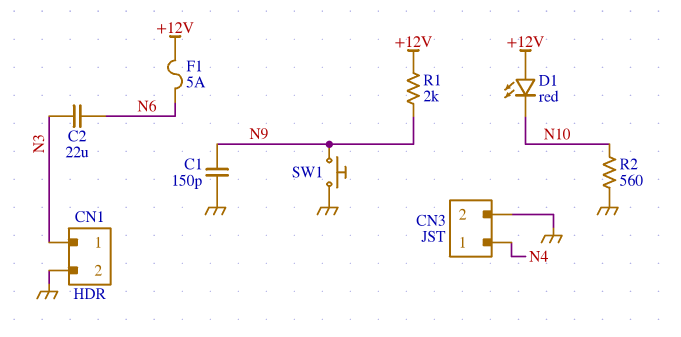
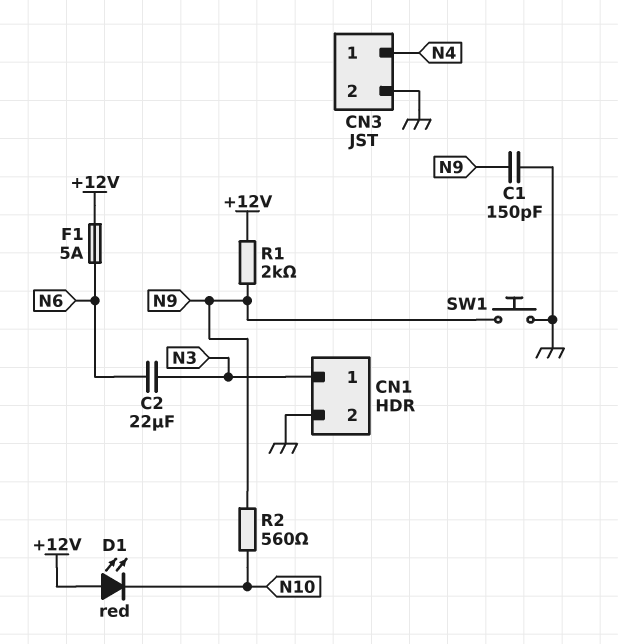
R2: 560 (GND, N10) -> 560 (N9, N10)

